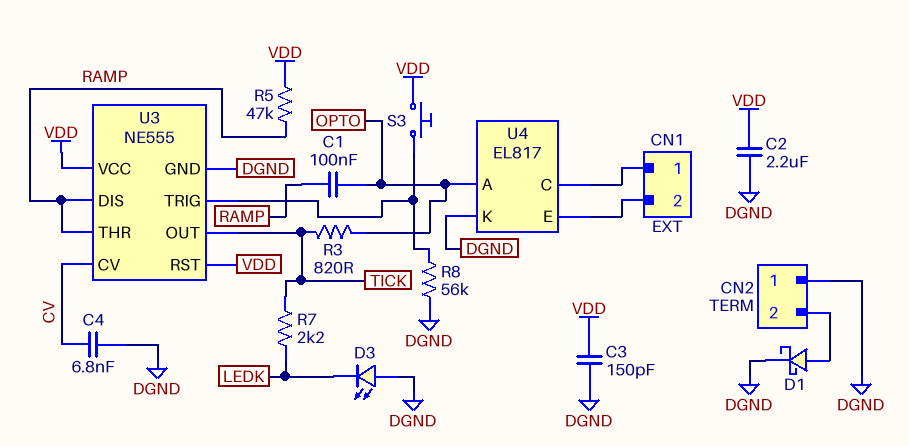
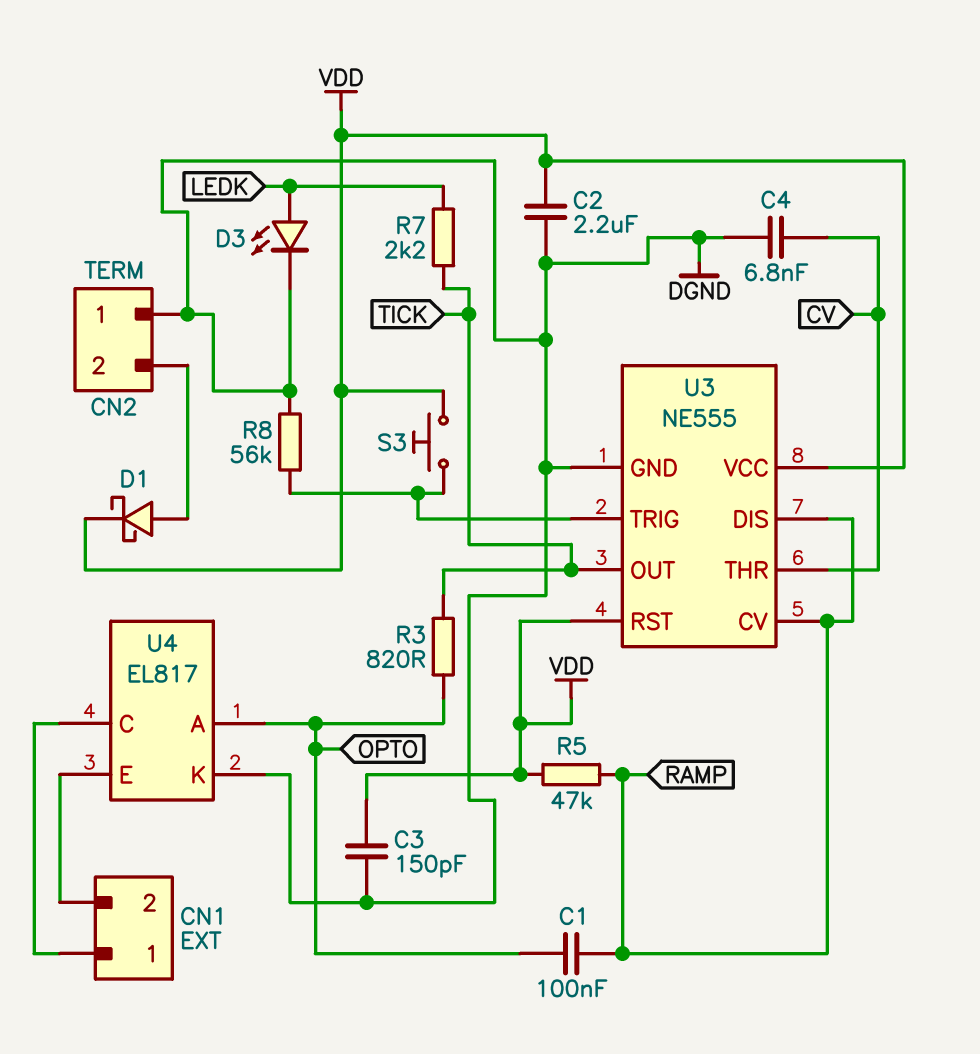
D1: schottky (A CN2/2, K DGND) -> schottky (A CN2/2, K VDD)
D3: LED (A DGND, K LEDK) -> LED (A LEDK, K DGND)
U3 pin CV: CV -> RAMP
U3 pin THR: RAMP -> CV

